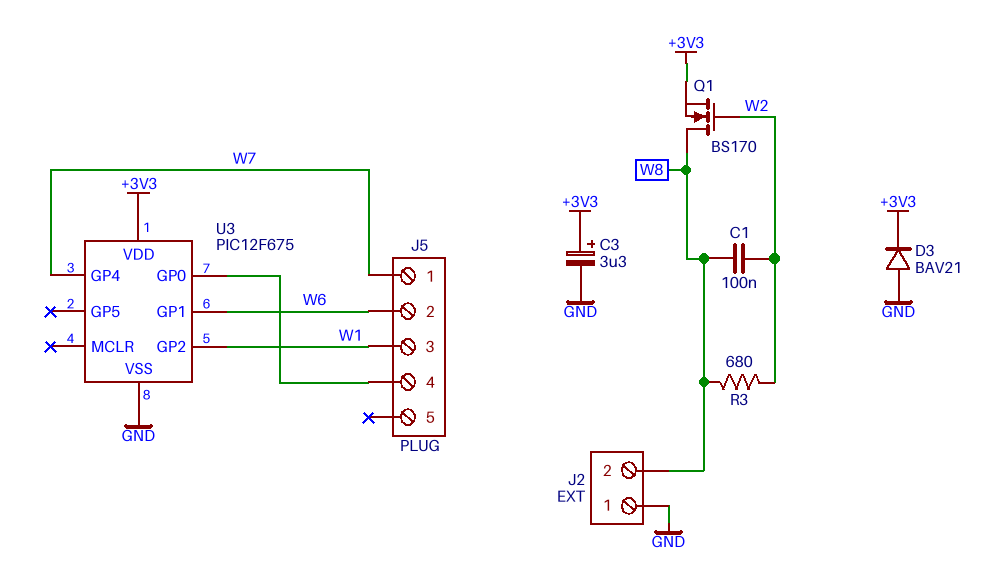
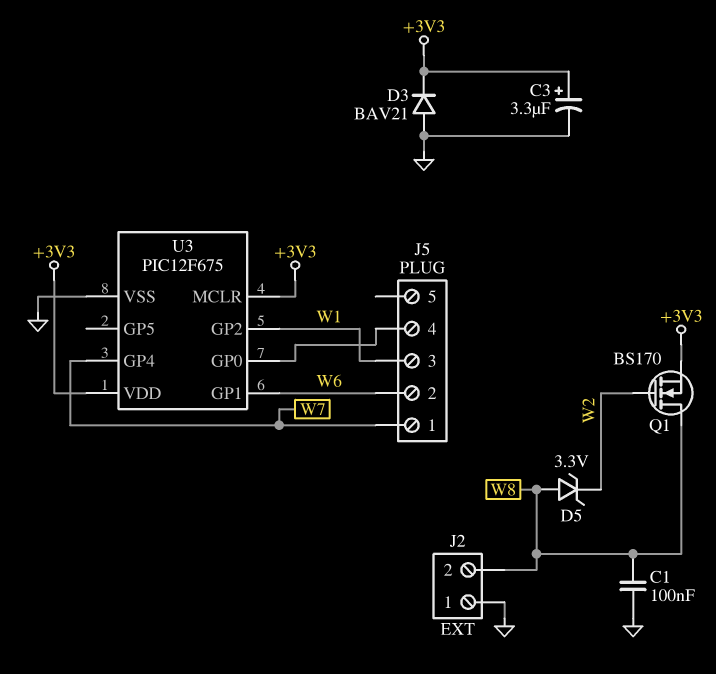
C1: 100nF (W2, W8) -> 100nF (GND, W8)
D5: none -> zener 3.3V (A W8, K W2)
R3: 680 (W2, W8) -> none
U3 pin MCLR: none -> +3V3

